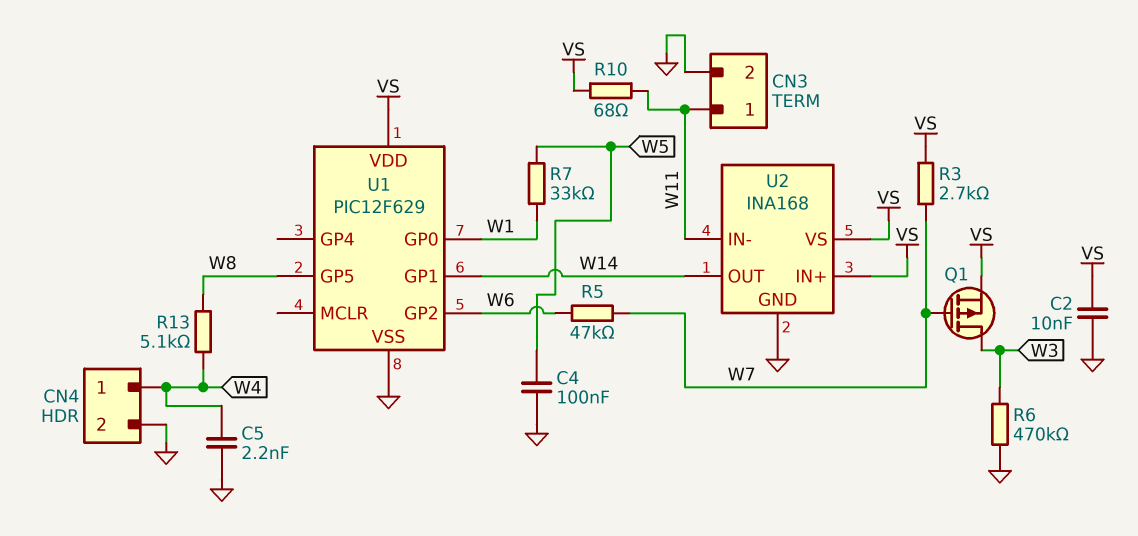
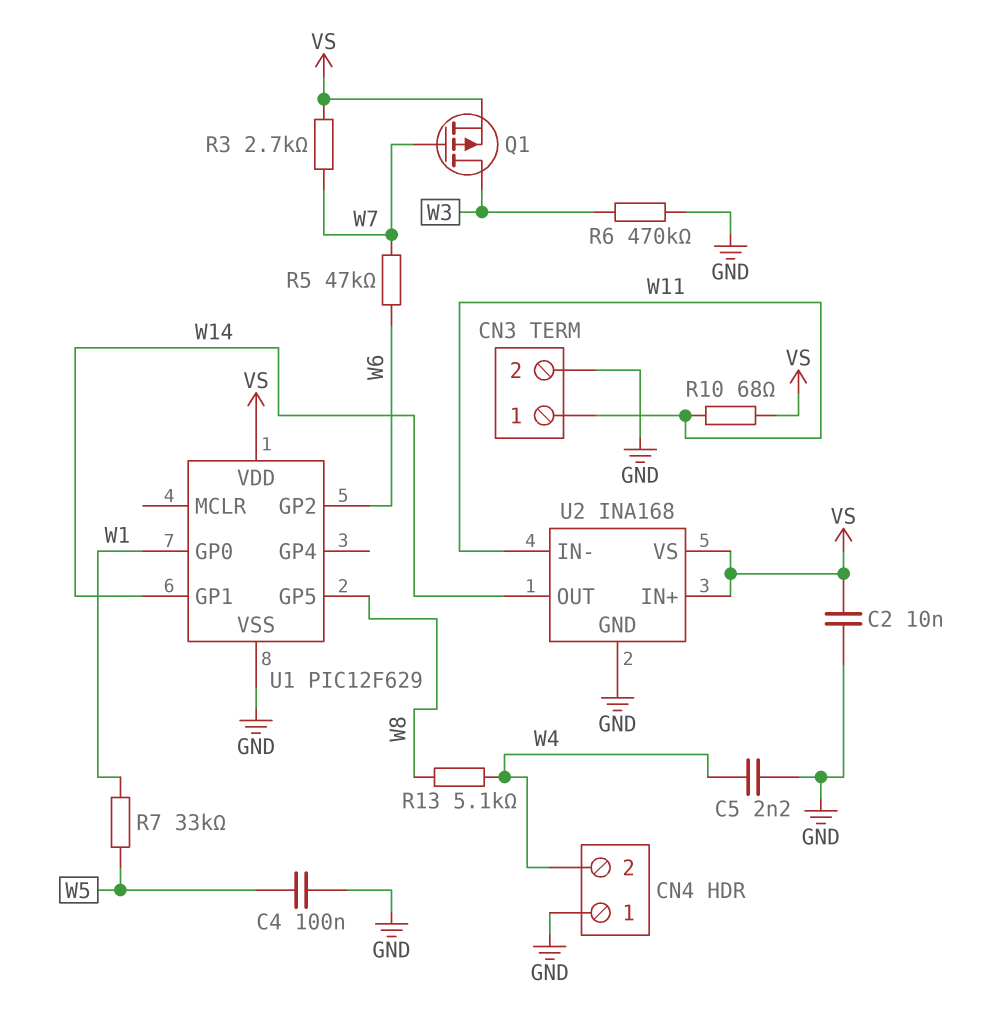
CN4 pin 1: W4 -> GND
CN4 pin 2: GND -> W4

